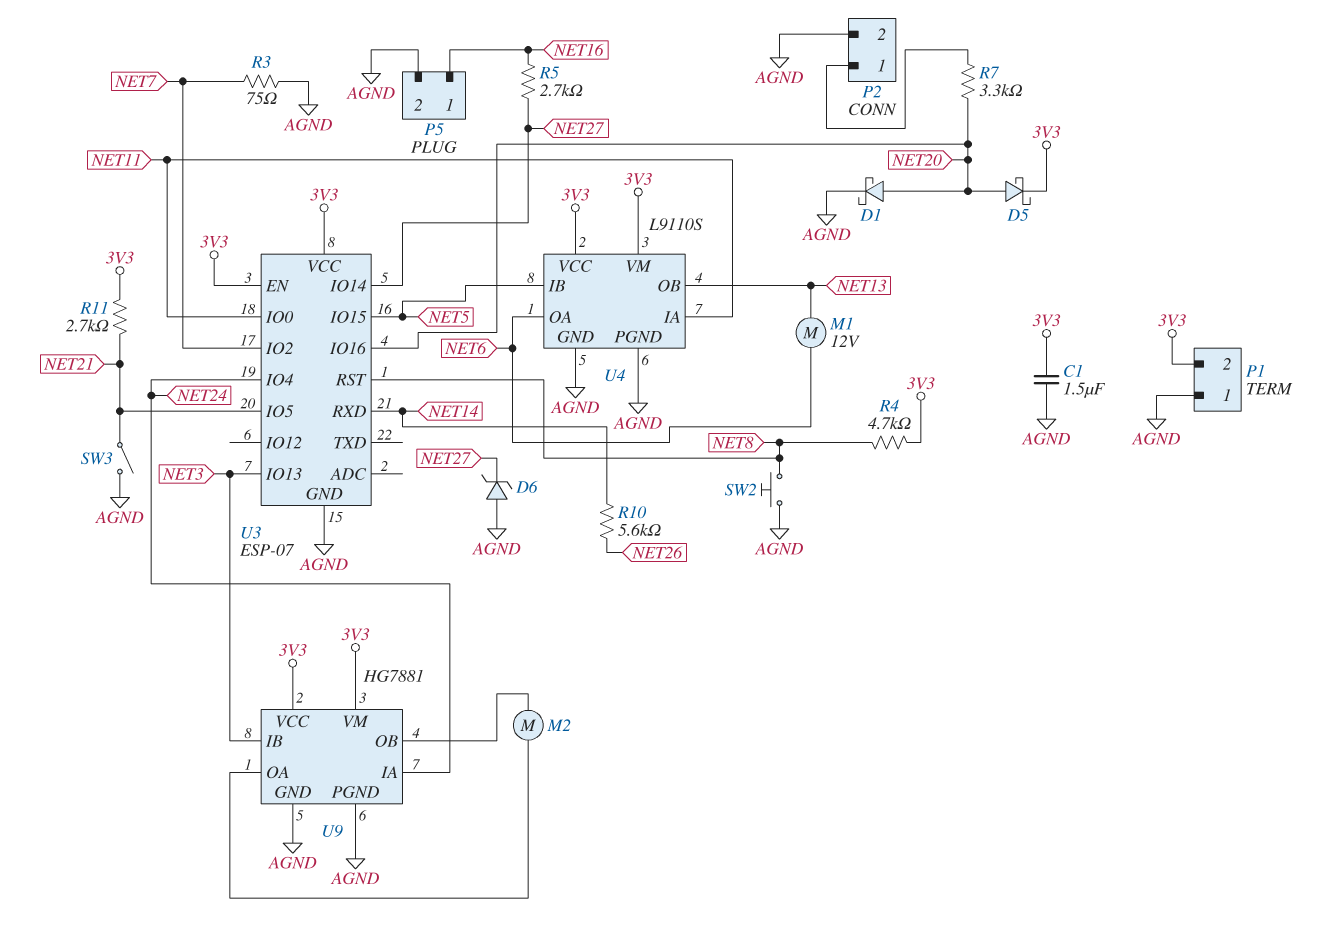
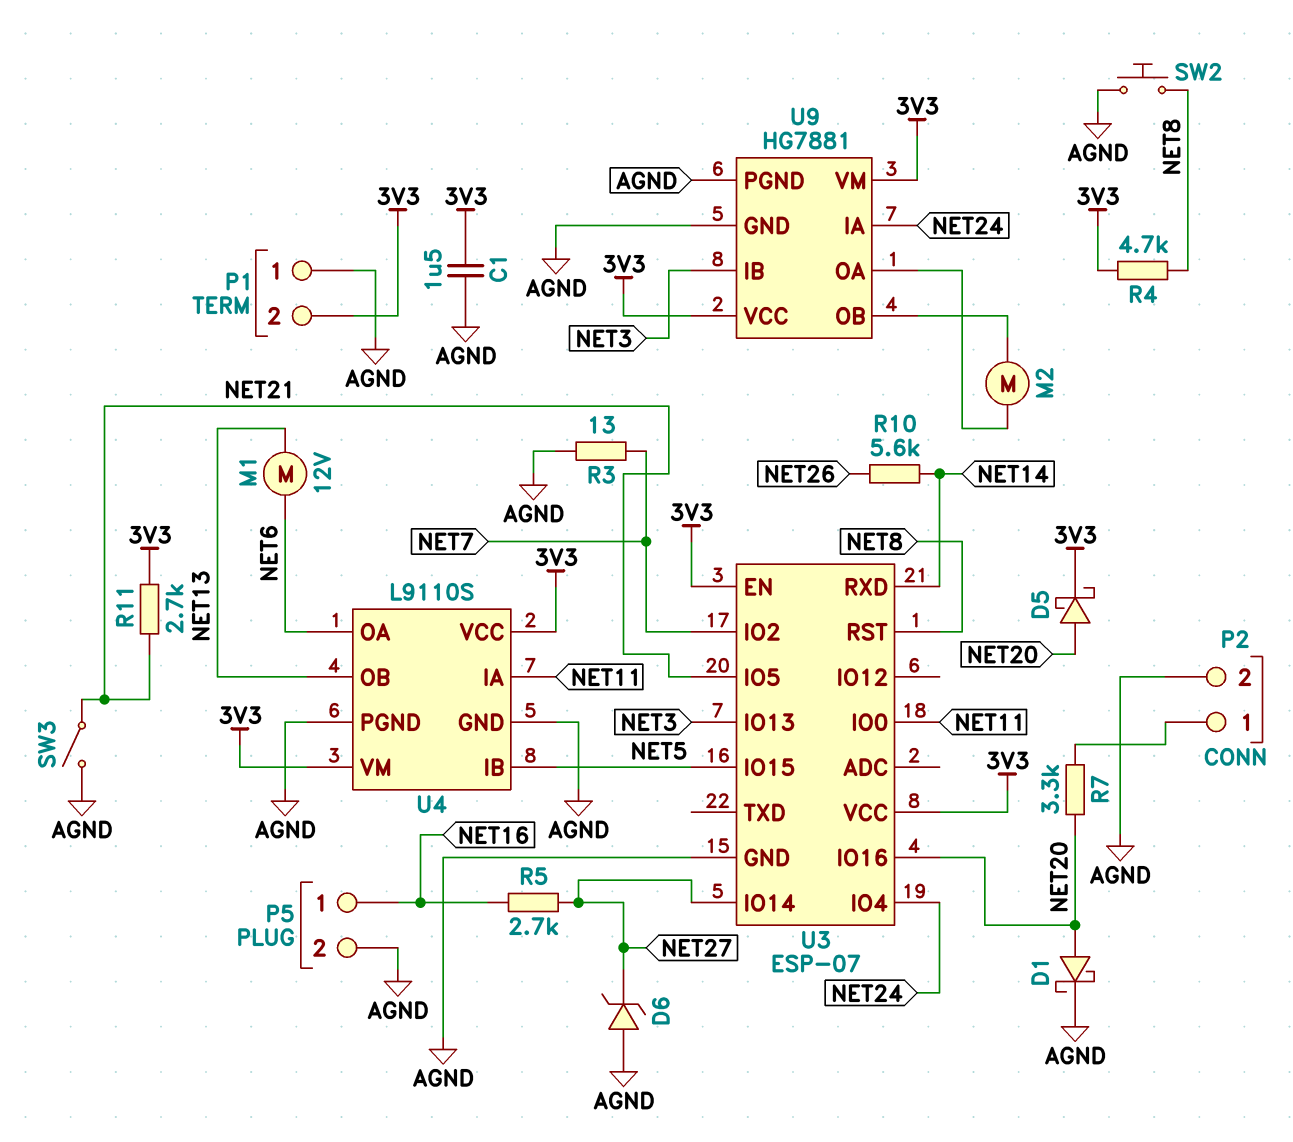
R3: 75 (AGND, NET7) -> 13 (AGND, NET7)

